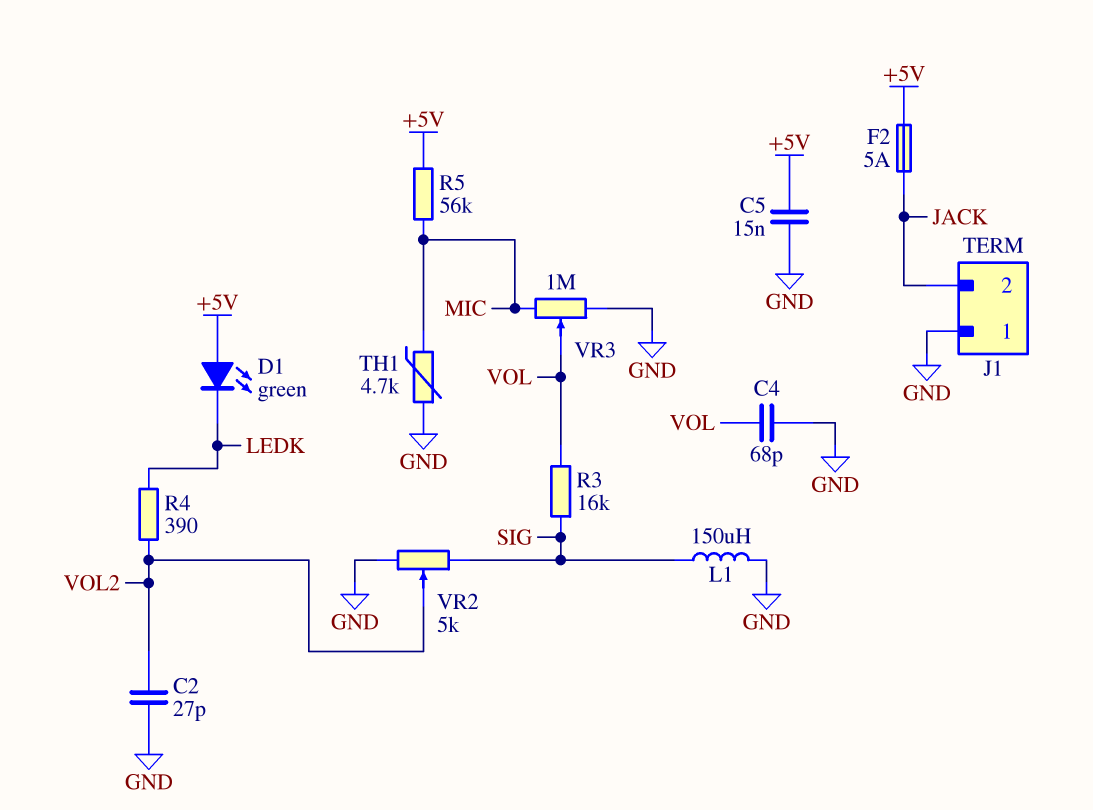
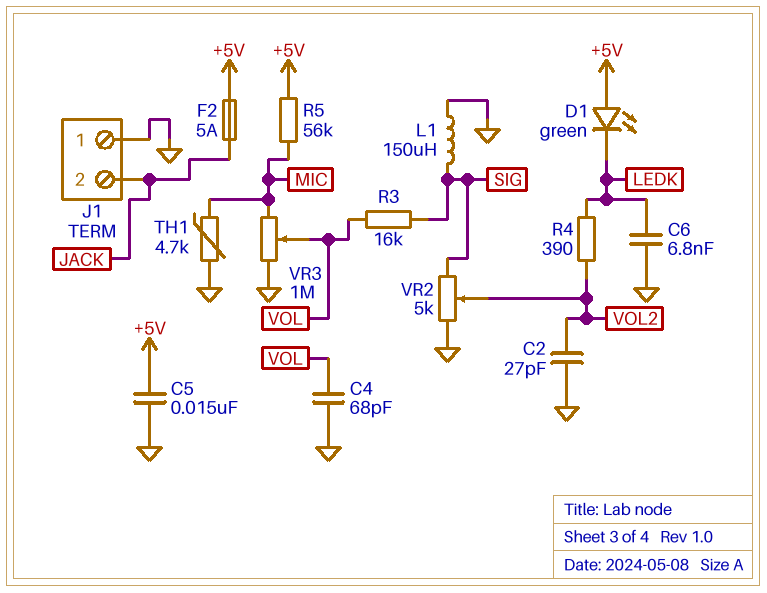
C6: none -> 6.8nF (GND, LEDK)

